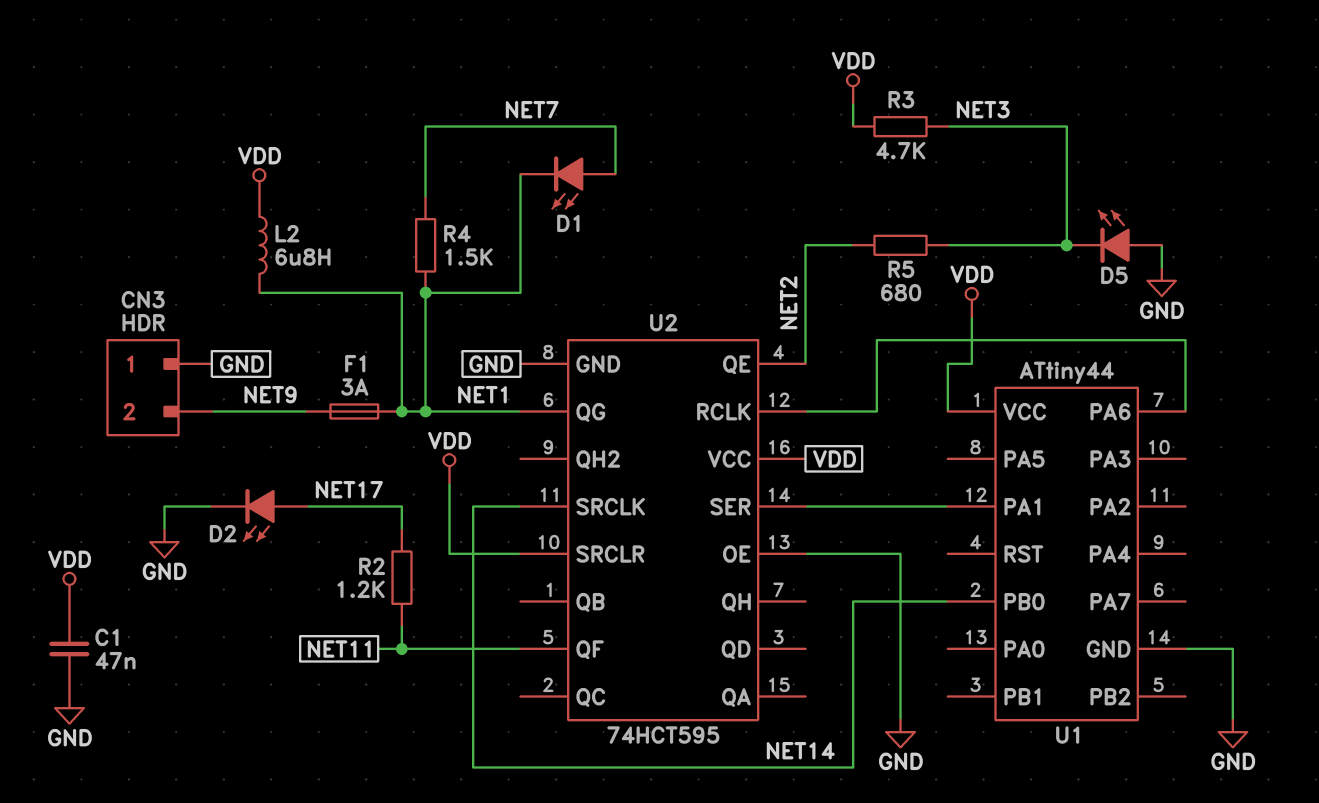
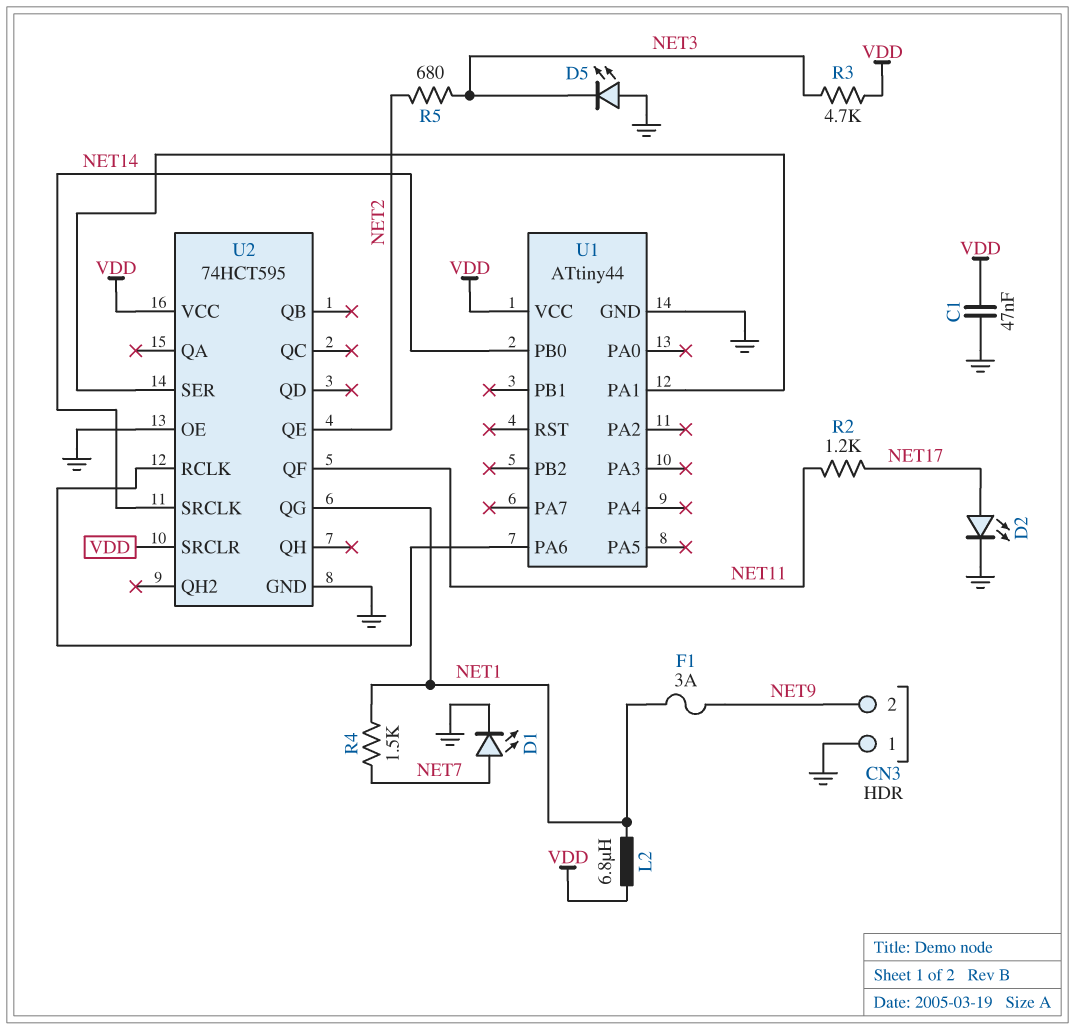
D1: LED (A NET7, K NET1) -> LED (A NET7, K GND)

